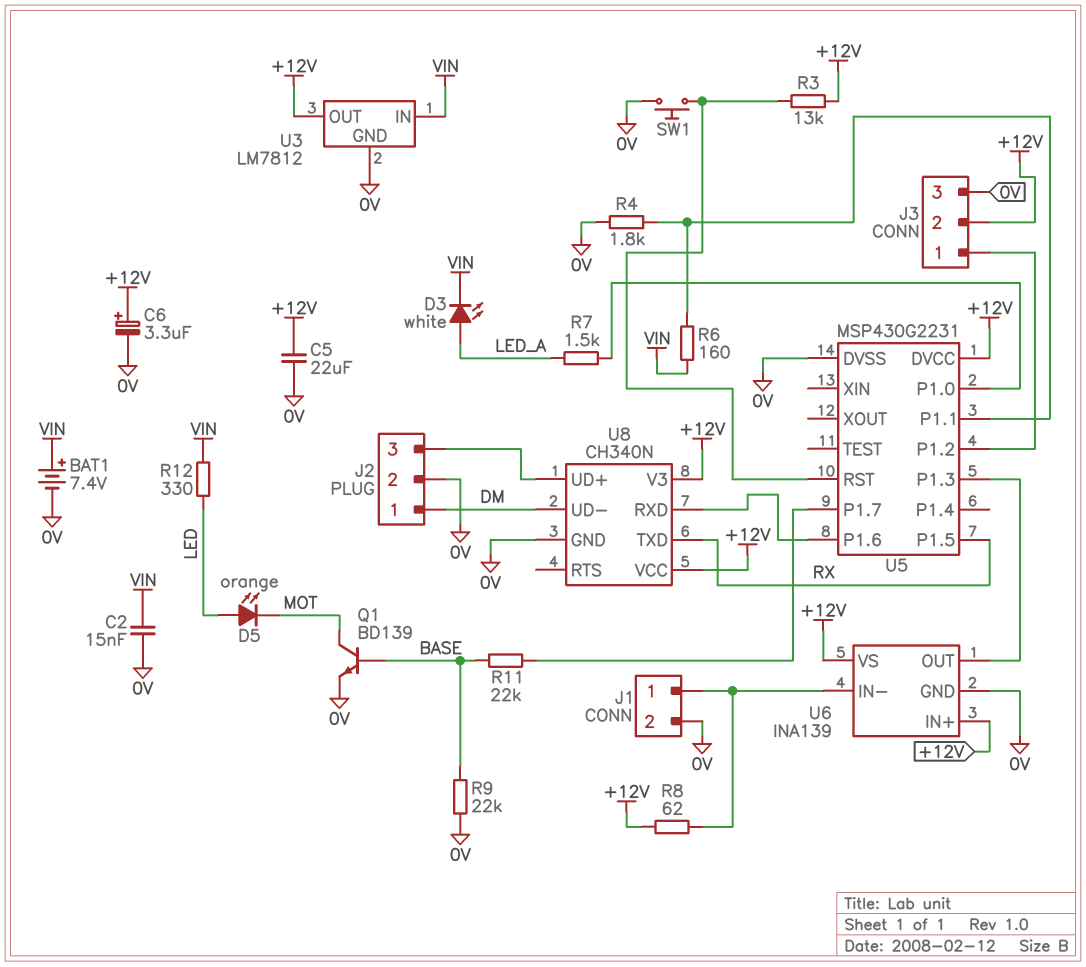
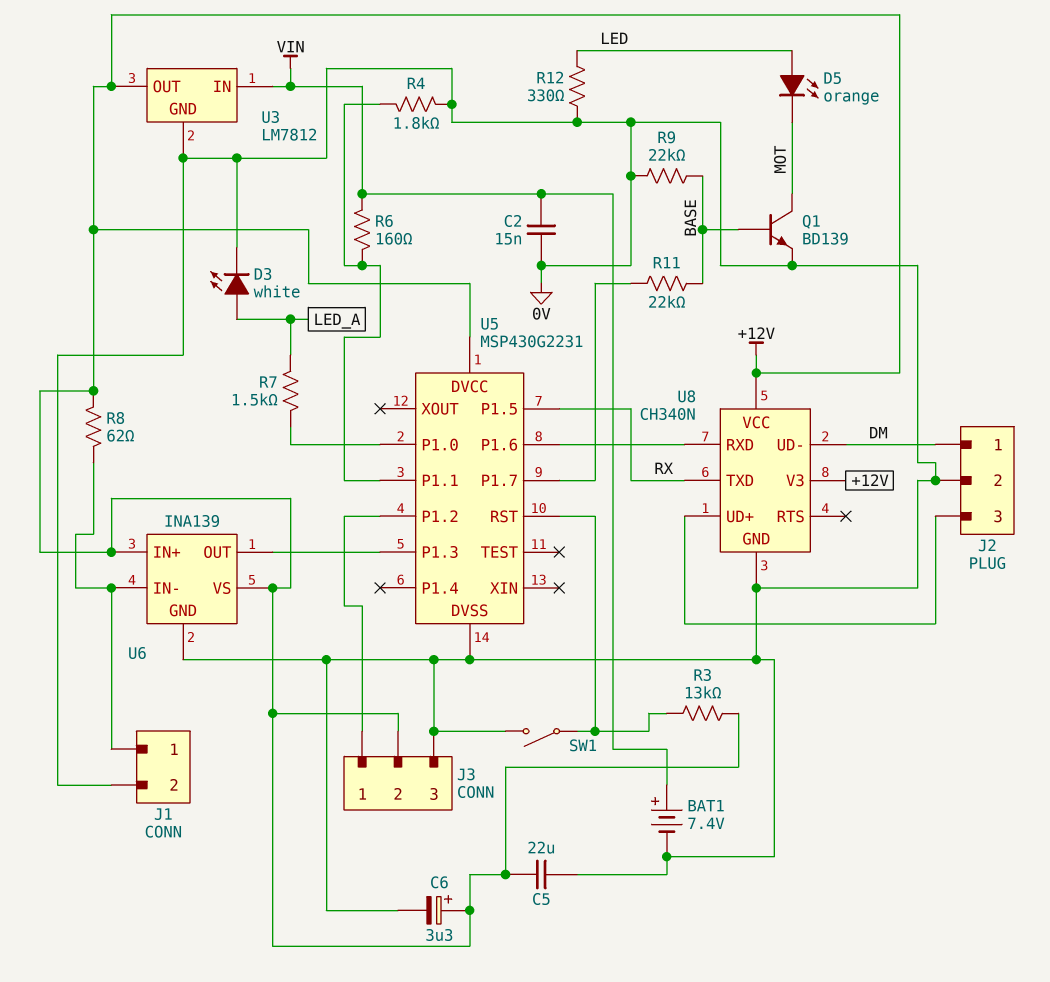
D3: LED white (A LED_A, K VIN) -> LED white (A LED_A, K 0V)
R12: 330 (LED, VIN) -> 330 (0V, LED)
SW1: button (0V, U5/RST) -> switch (0V, U5/RST)

